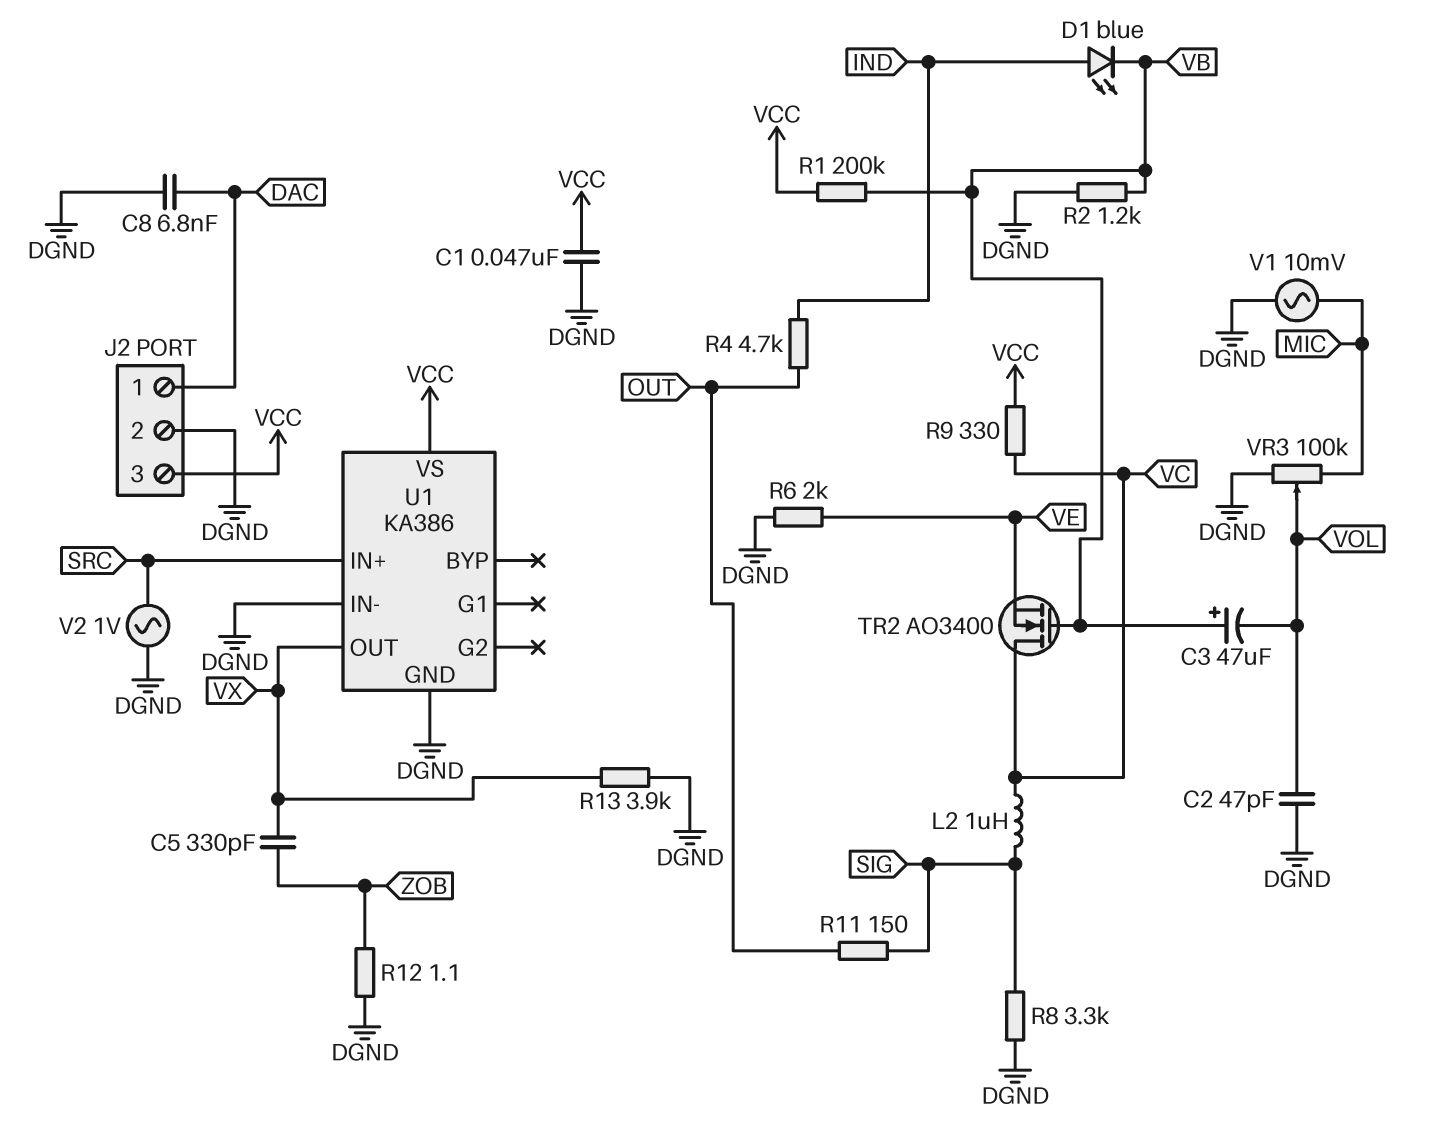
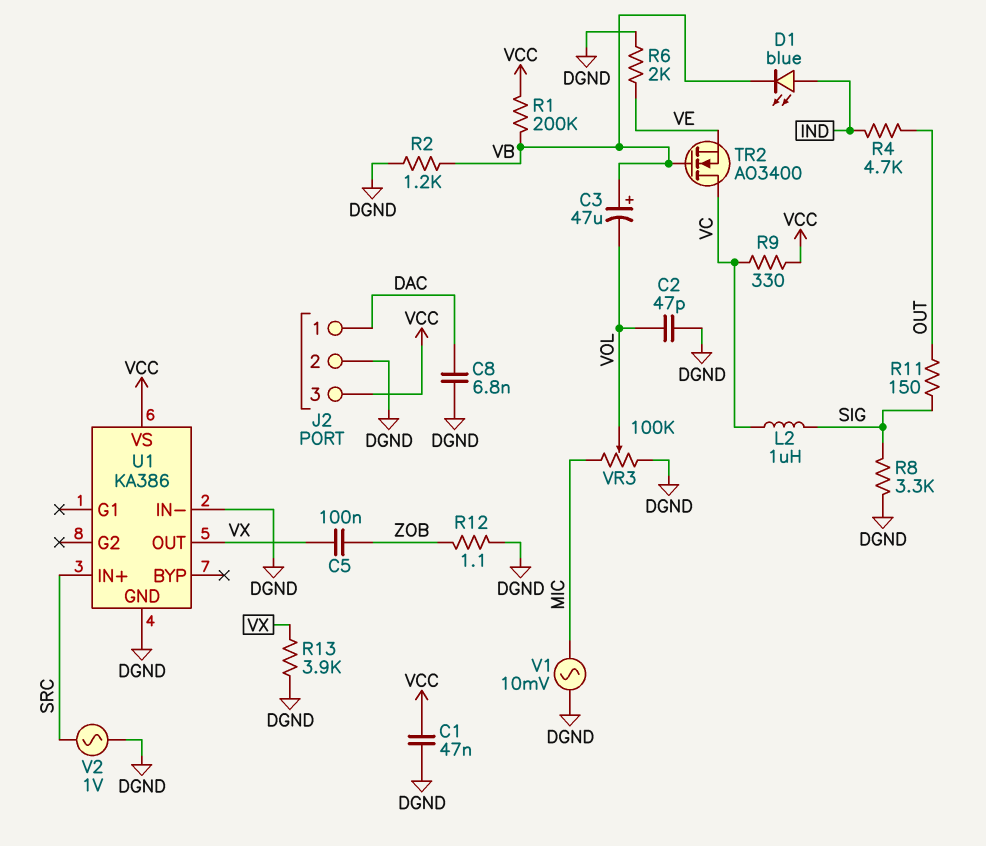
C5: 330pF (VX, ZOB) -> 100nF (VX, ZOB)

